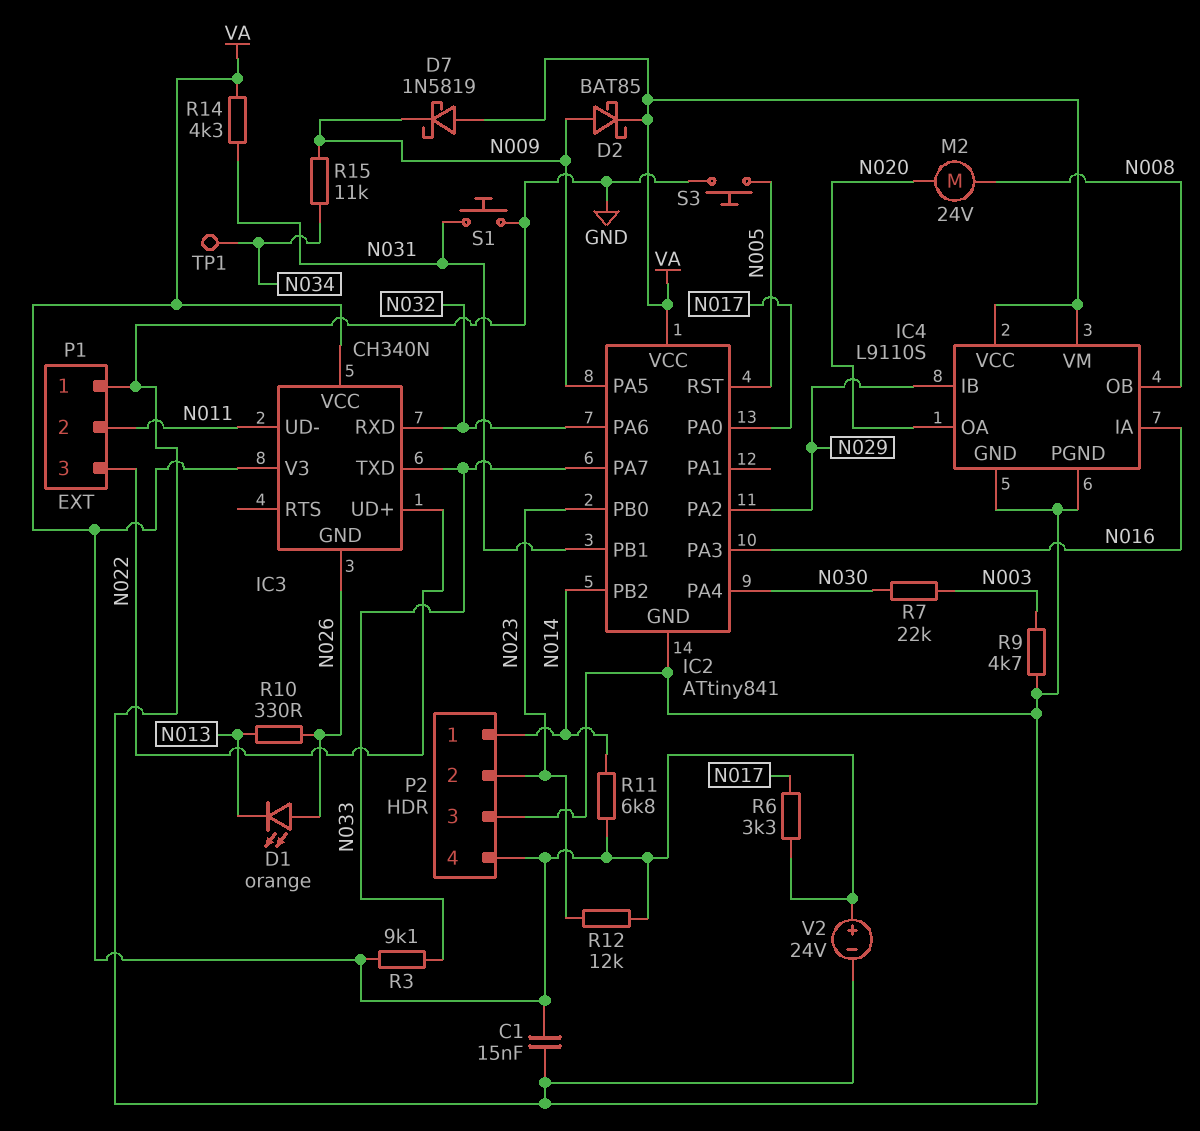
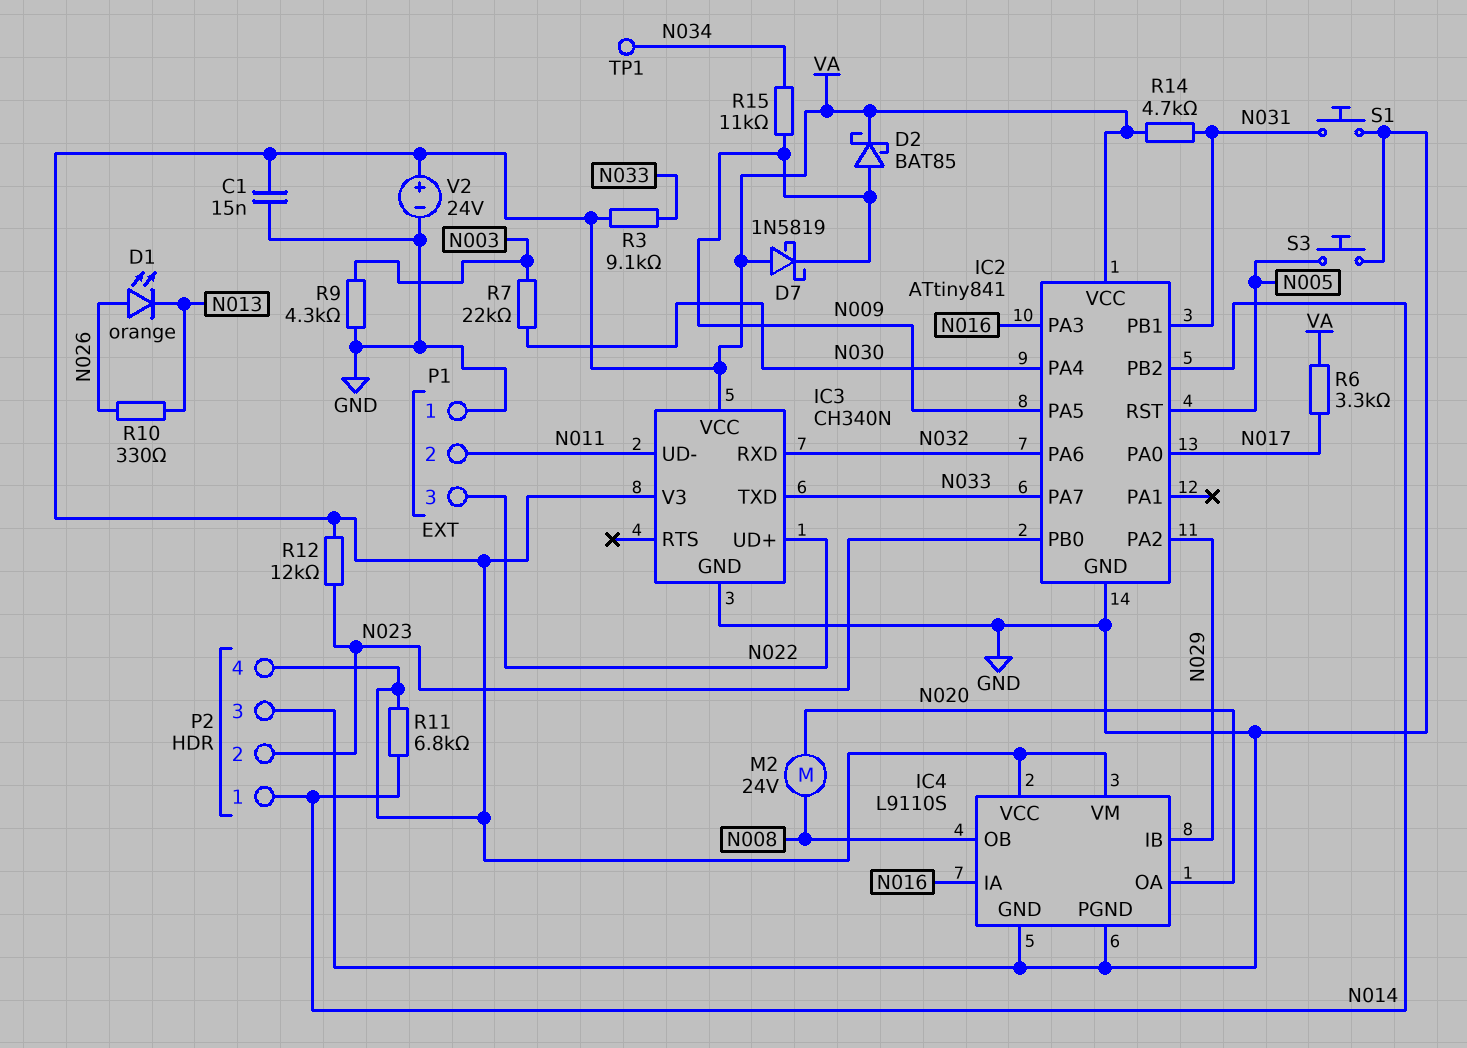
IC3 pin GND: N026 -> GND
R9: 4.7k (GND, N003) -> 4.3k (GND, N003)
R14: 4.3k (N031, VA) -> 4.7k (N031, VA)

